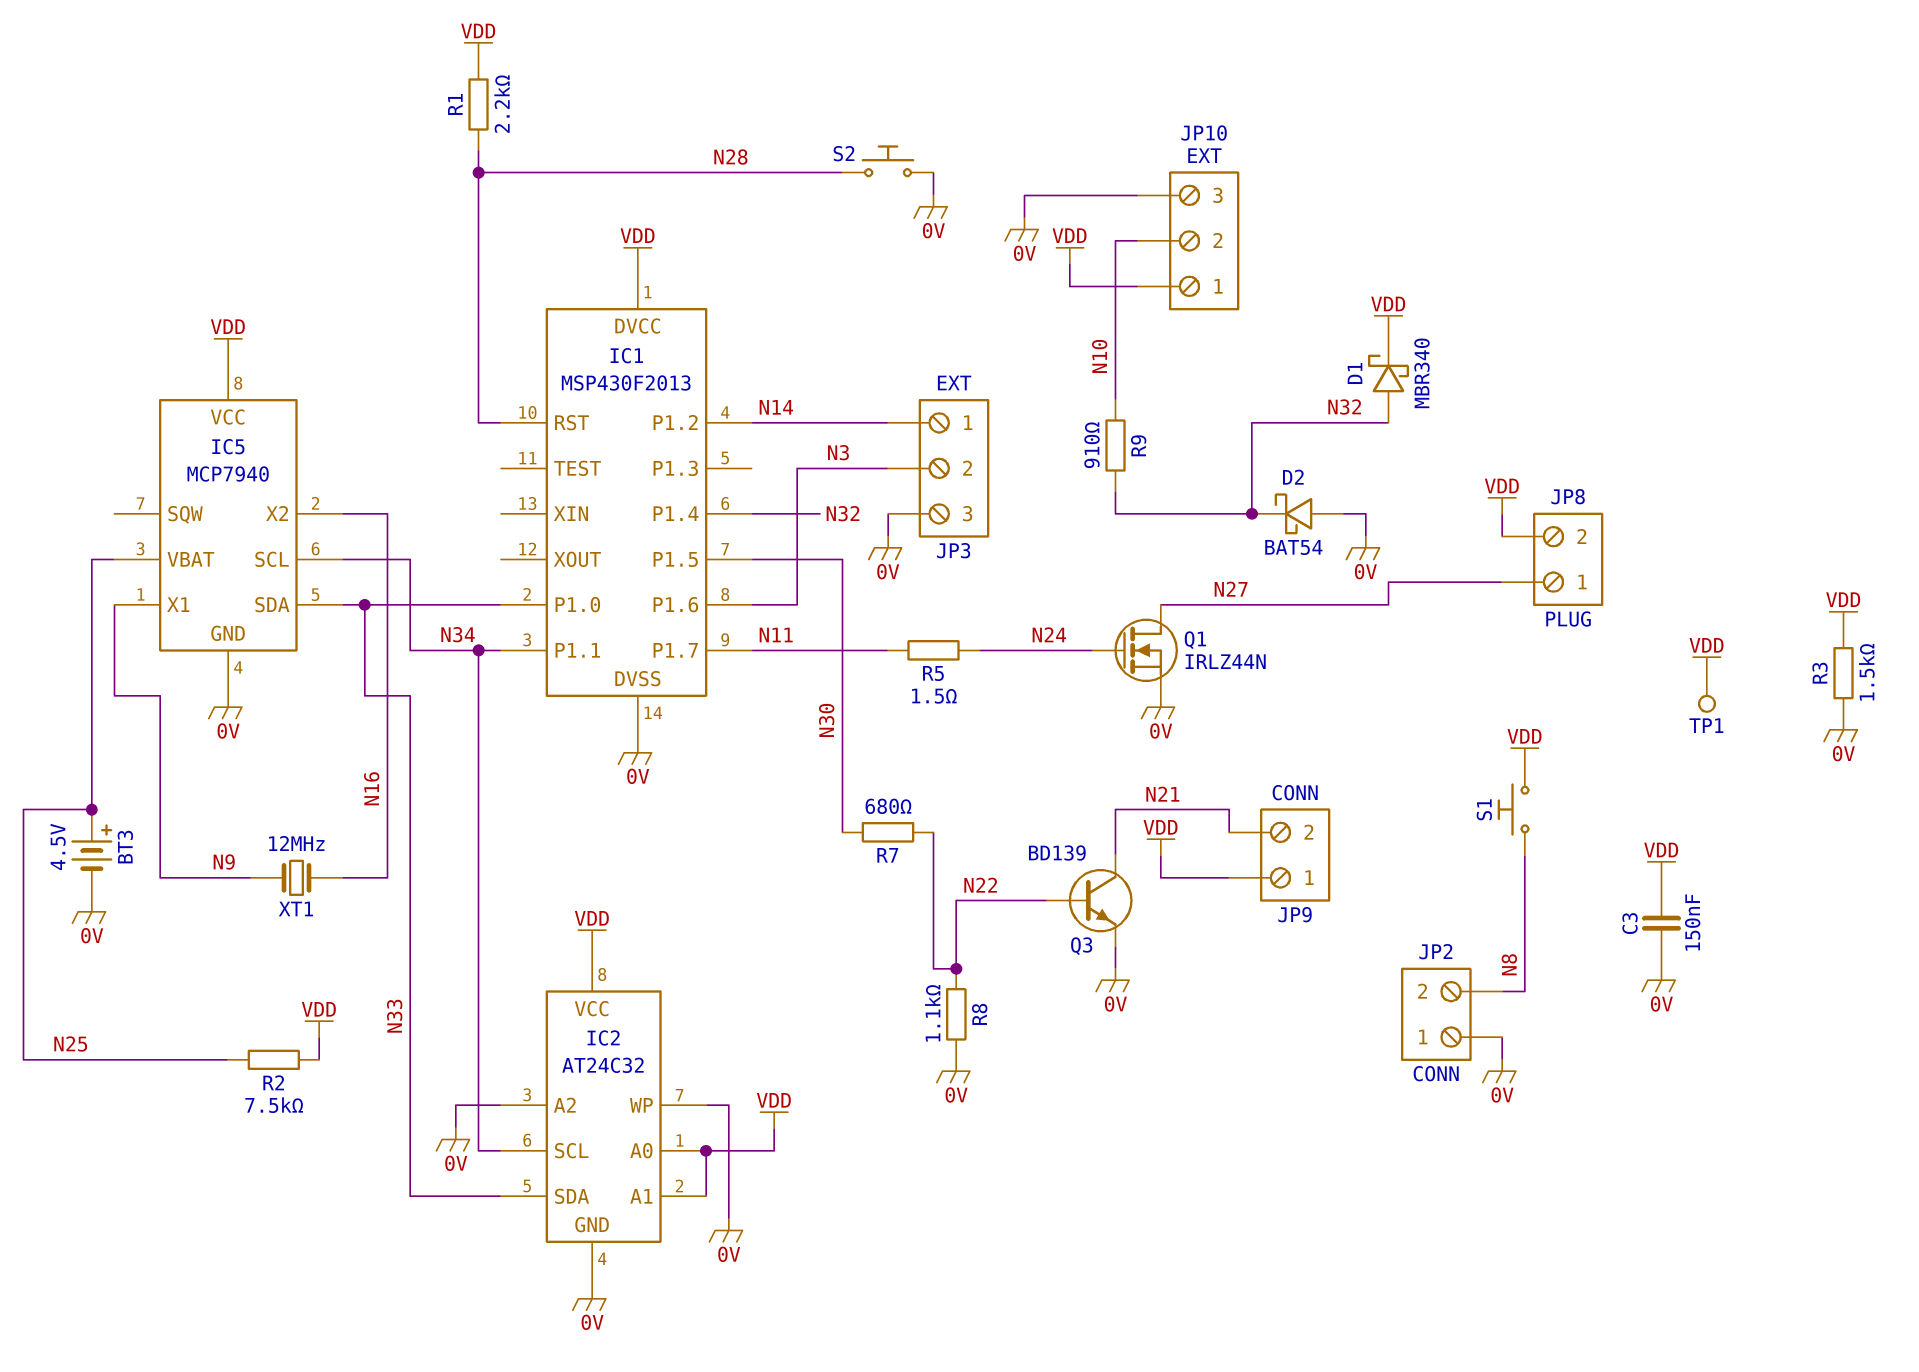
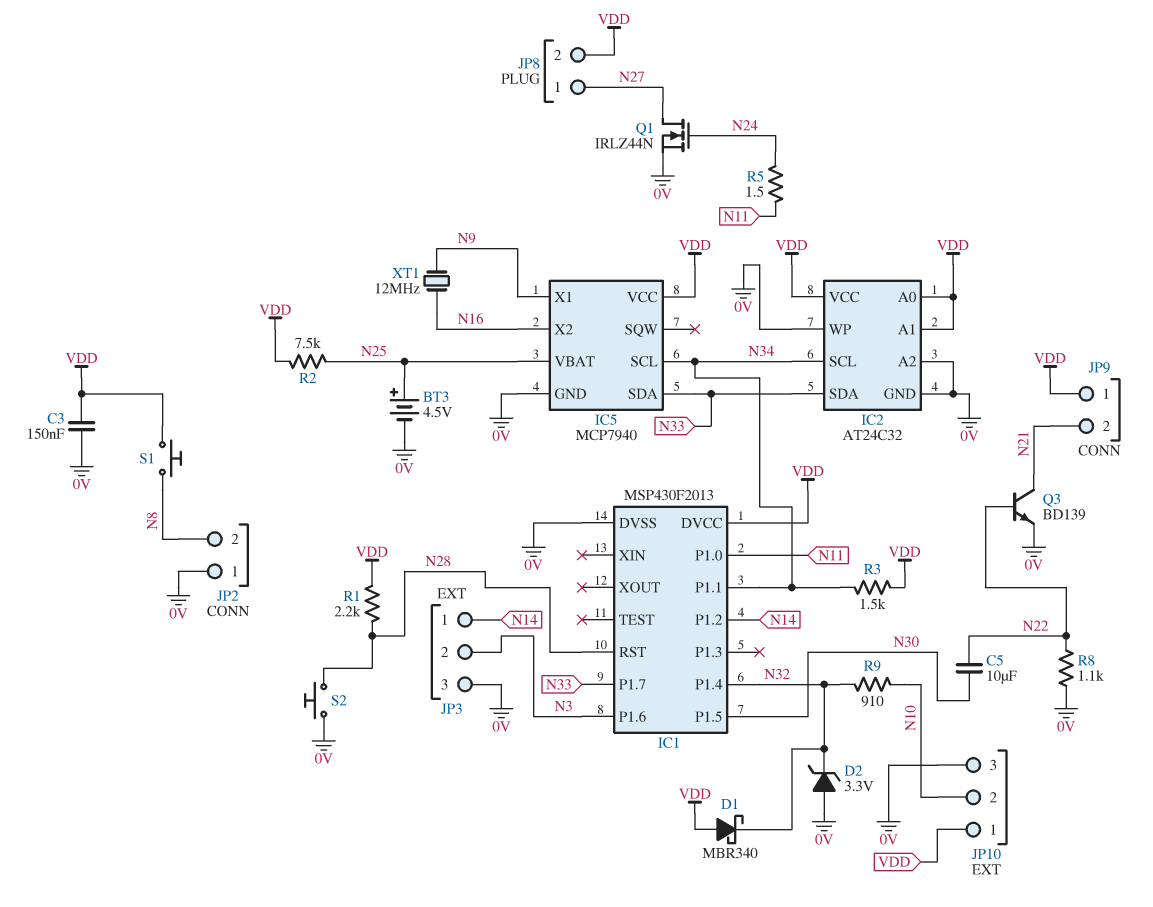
C5: none -> 10uF (N22, N30)
D1: schottky MBR340 (A N32, K VDD) -> schottky MBR340 (A VDD, K N32)
D2: schottky BAT54 (A 0V, K N32) -> zener 3.3V (A 0V, K N32)
IC1 pin P1.0: N33 -> N11
IC1 pin P1.7: N11 -> N33
R3: 1.5k (0V, VDD) -> 1.5k (N34, VDD)
R7: 680 (N22, N30) -> none
TP1: test point (VDD) -> none

